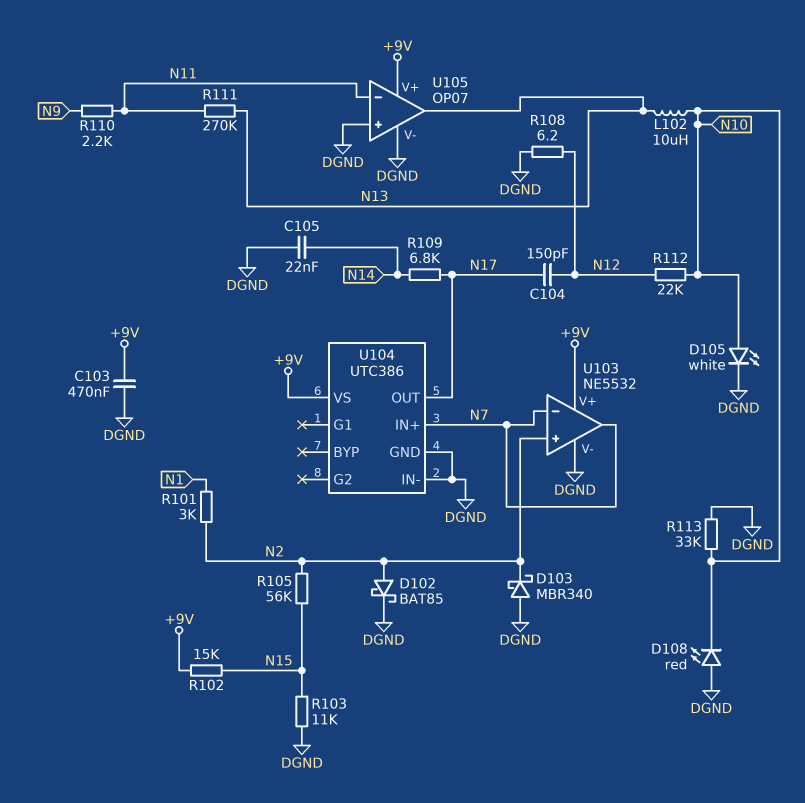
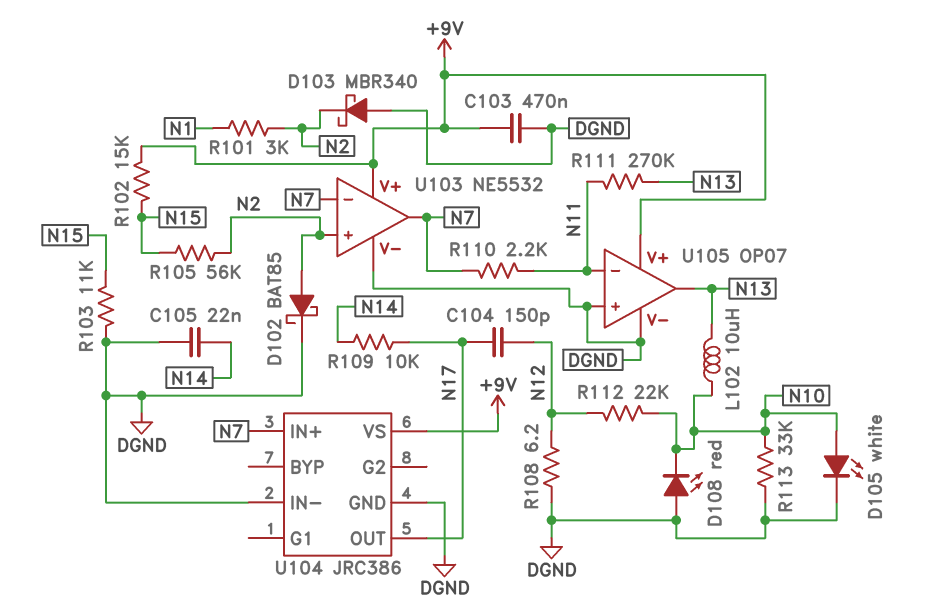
R109: 6.8k (N14, N17) -> 10k (N14, N17)
R110: 2.2k (N9, N11) -> 2.2k (N7, N11)
U104: UTC386 -> JRC386

